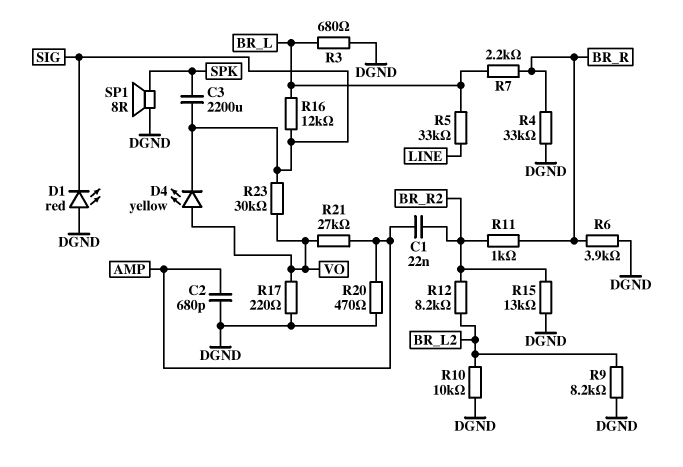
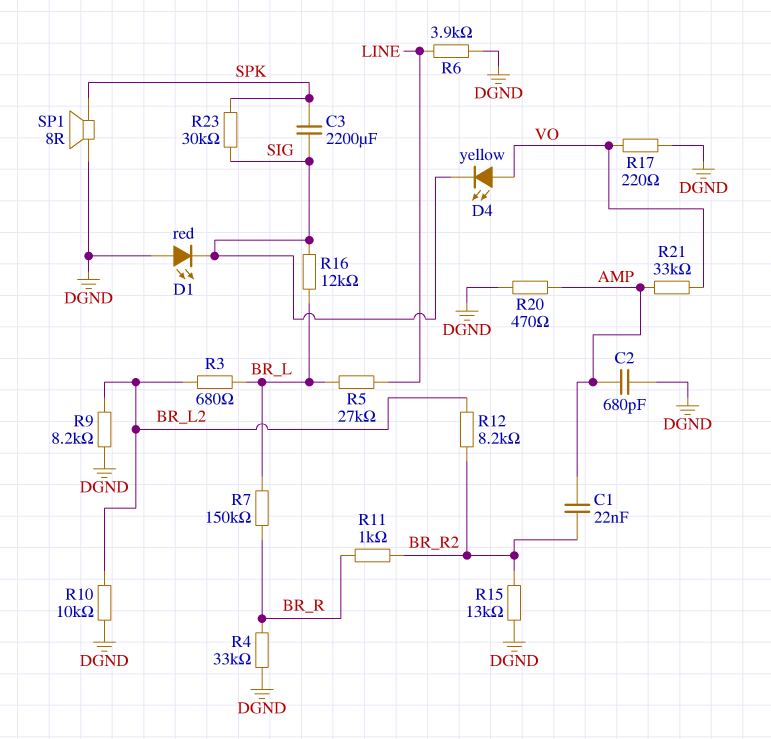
R3: 680 (BR_L, DGND) -> 680 (BR_L, BR_L2)
R5: 33k (BR_L, LINE) -> 27k (BR_L, LINE)
R6: 3.9k (BR_R, DGND) -> 3.9k (DGND, LINE)
R7: 2.2k (BR_L, BR_R) -> 150k (BR_L, BR_R)
R21: 27k (AMP, VO) -> 33k (AMP, VO)
R23: 30k (SIG, VO) -> 30k (SIG, SPK)

